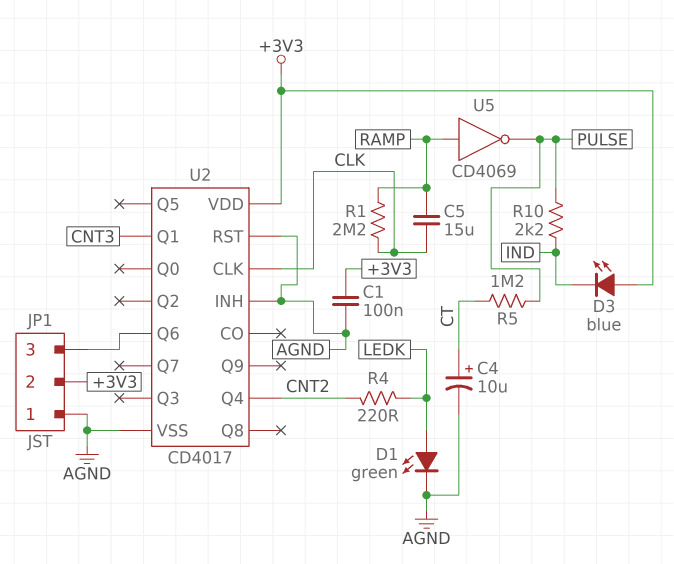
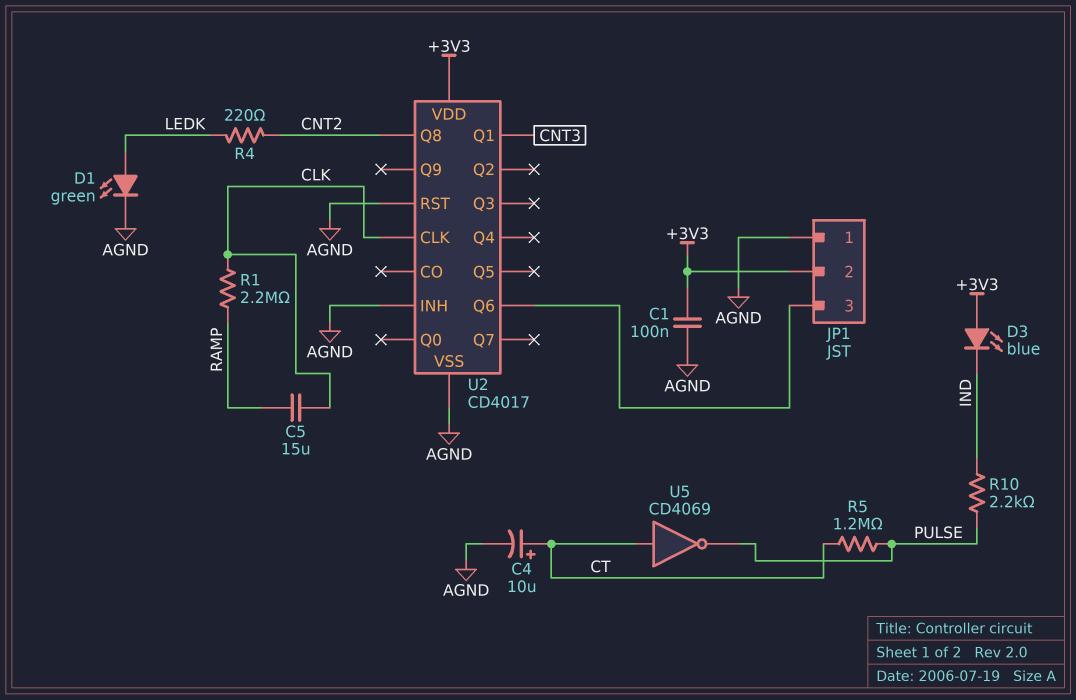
U2 pin Q4: CNT2 -> none
U2 pin Q8: none -> CNT2
U5: NOT CD4069 (in RAMP, out PULSE) -> NOT CD4069 (in CT, out PULSE)

